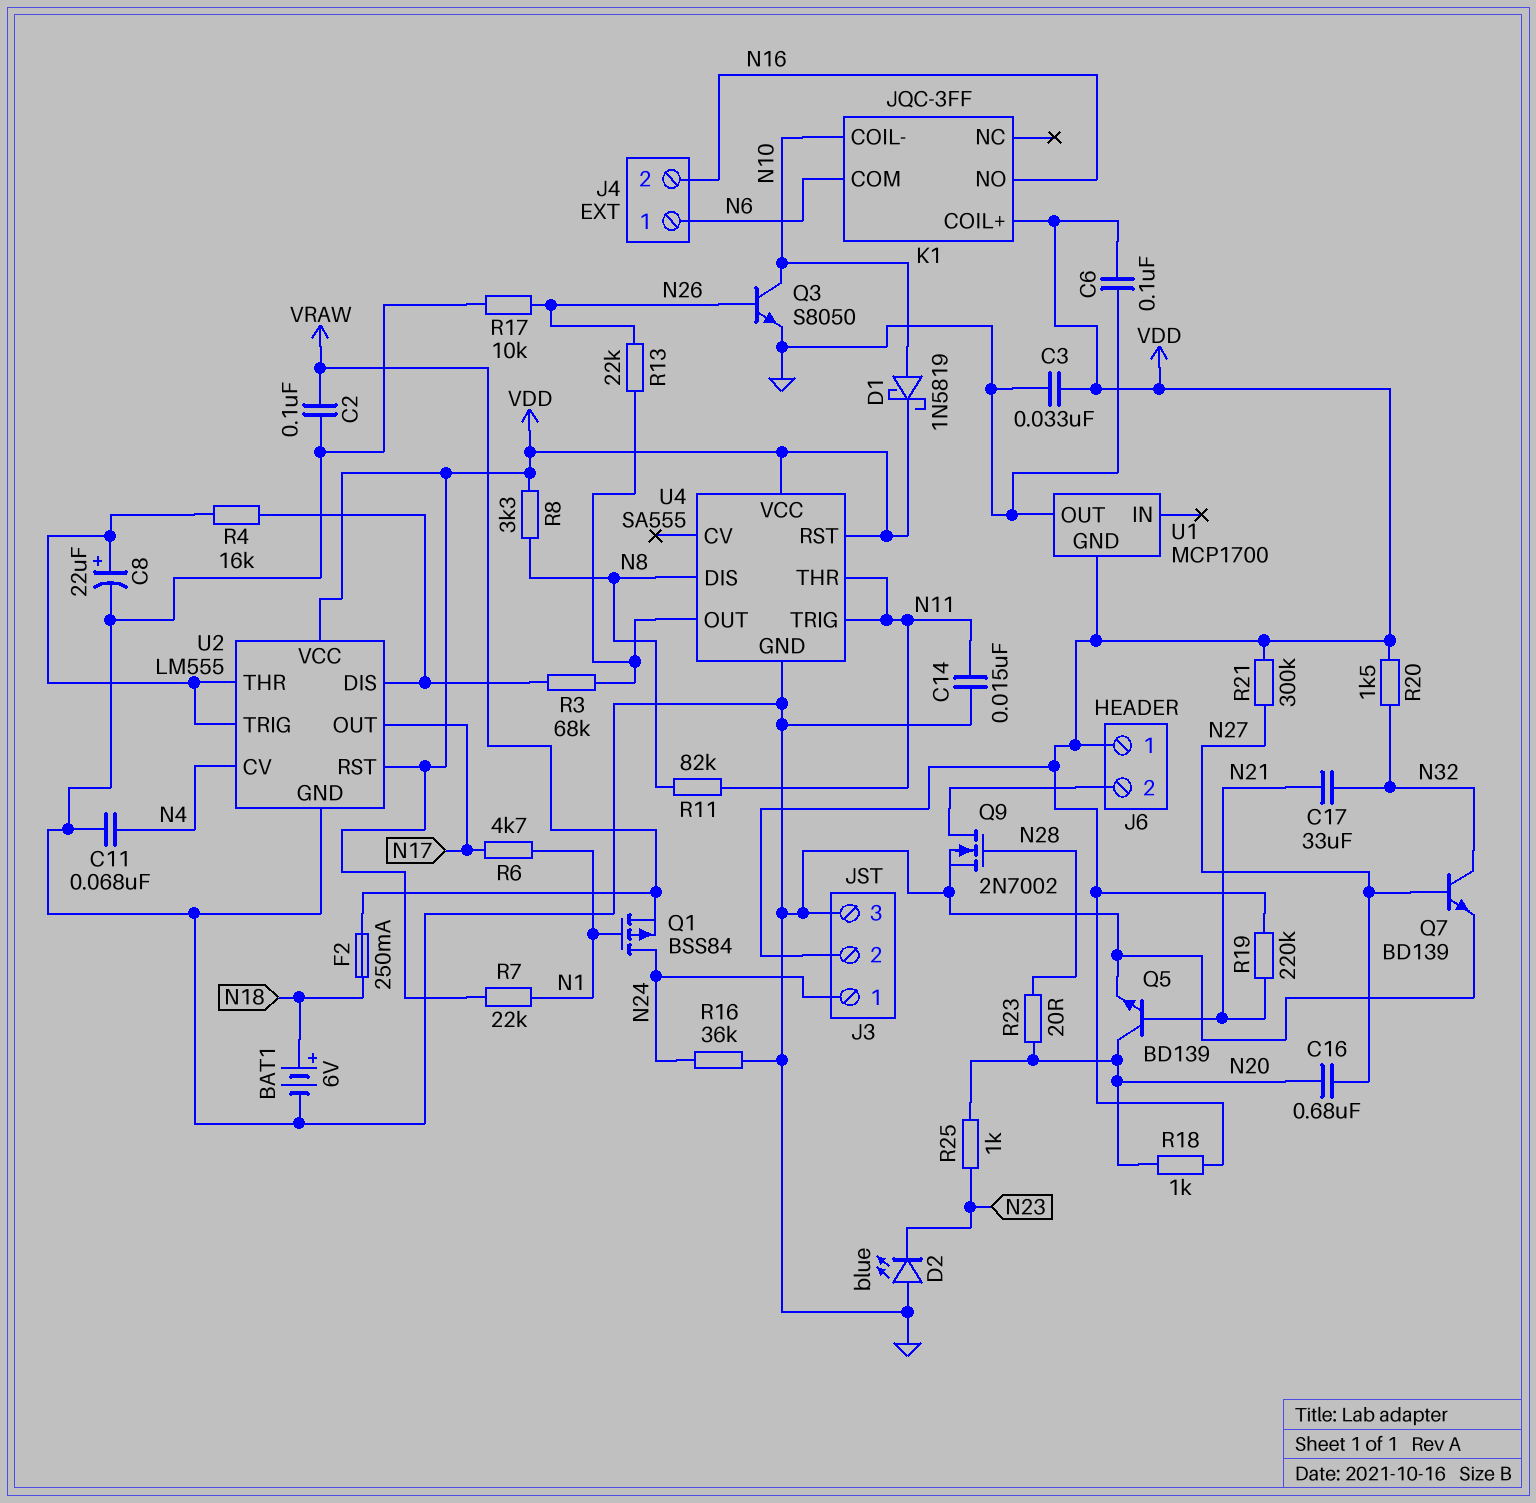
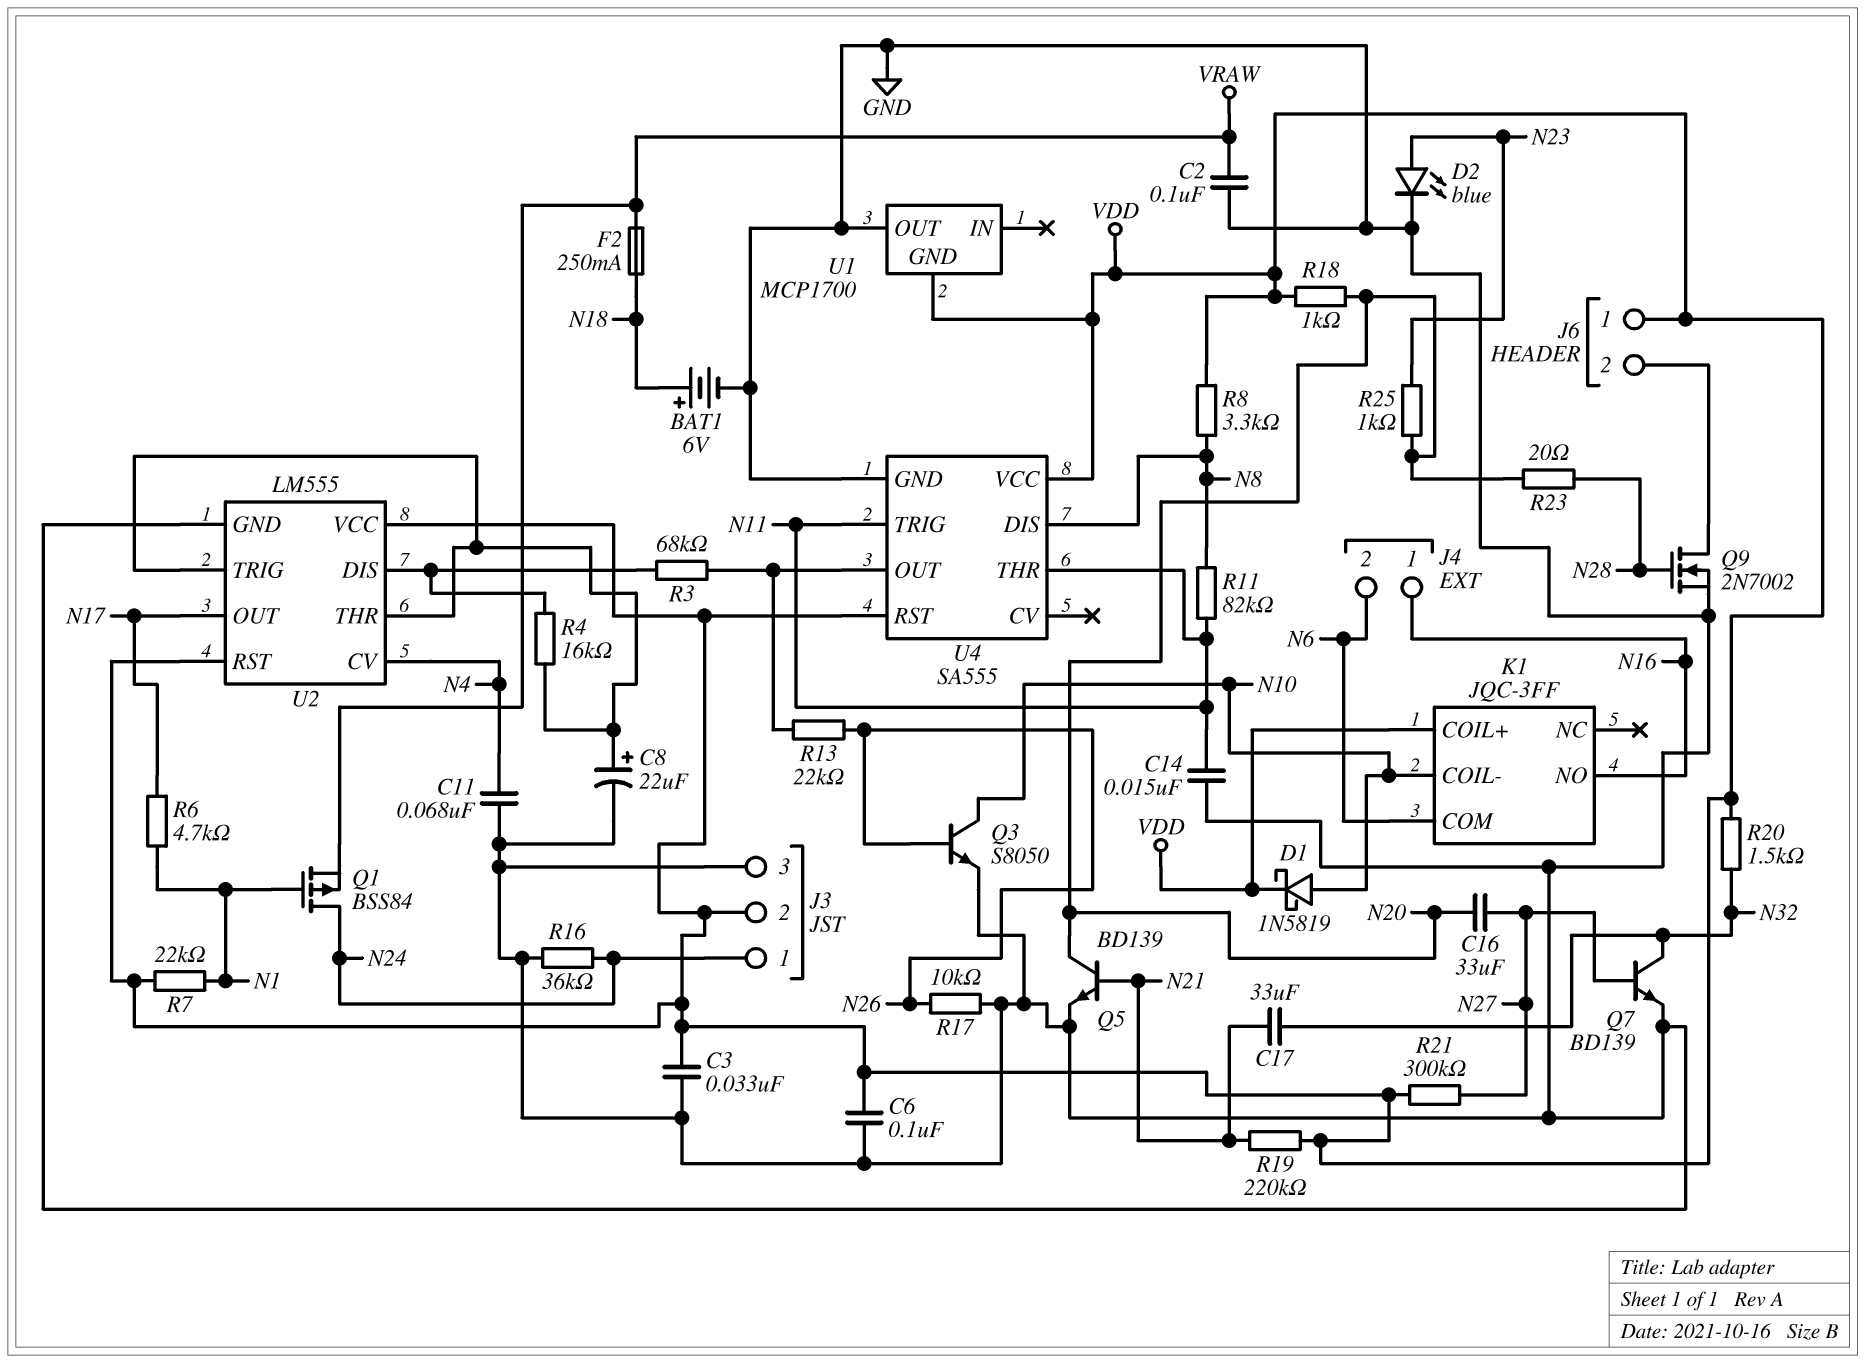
C16: 680nF (N20, N27) -> 33uF (N20, N27)
D2: LED blue (A GND, K N23) -> LED blue (A N23, K GND)
J4 pin 1: N6 -> N16
J4 pin 2: N16 -> N6

